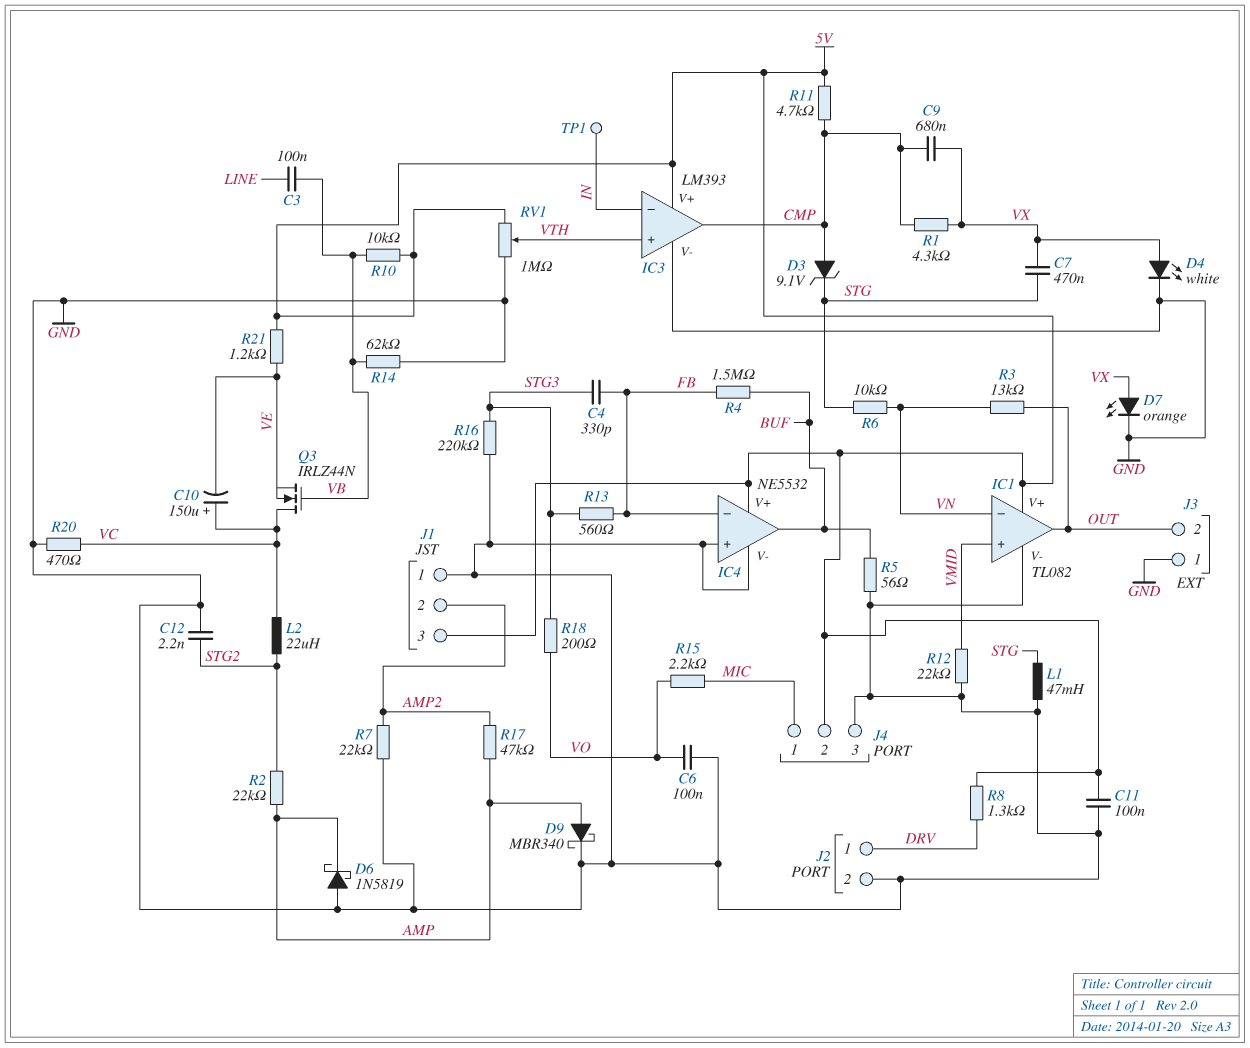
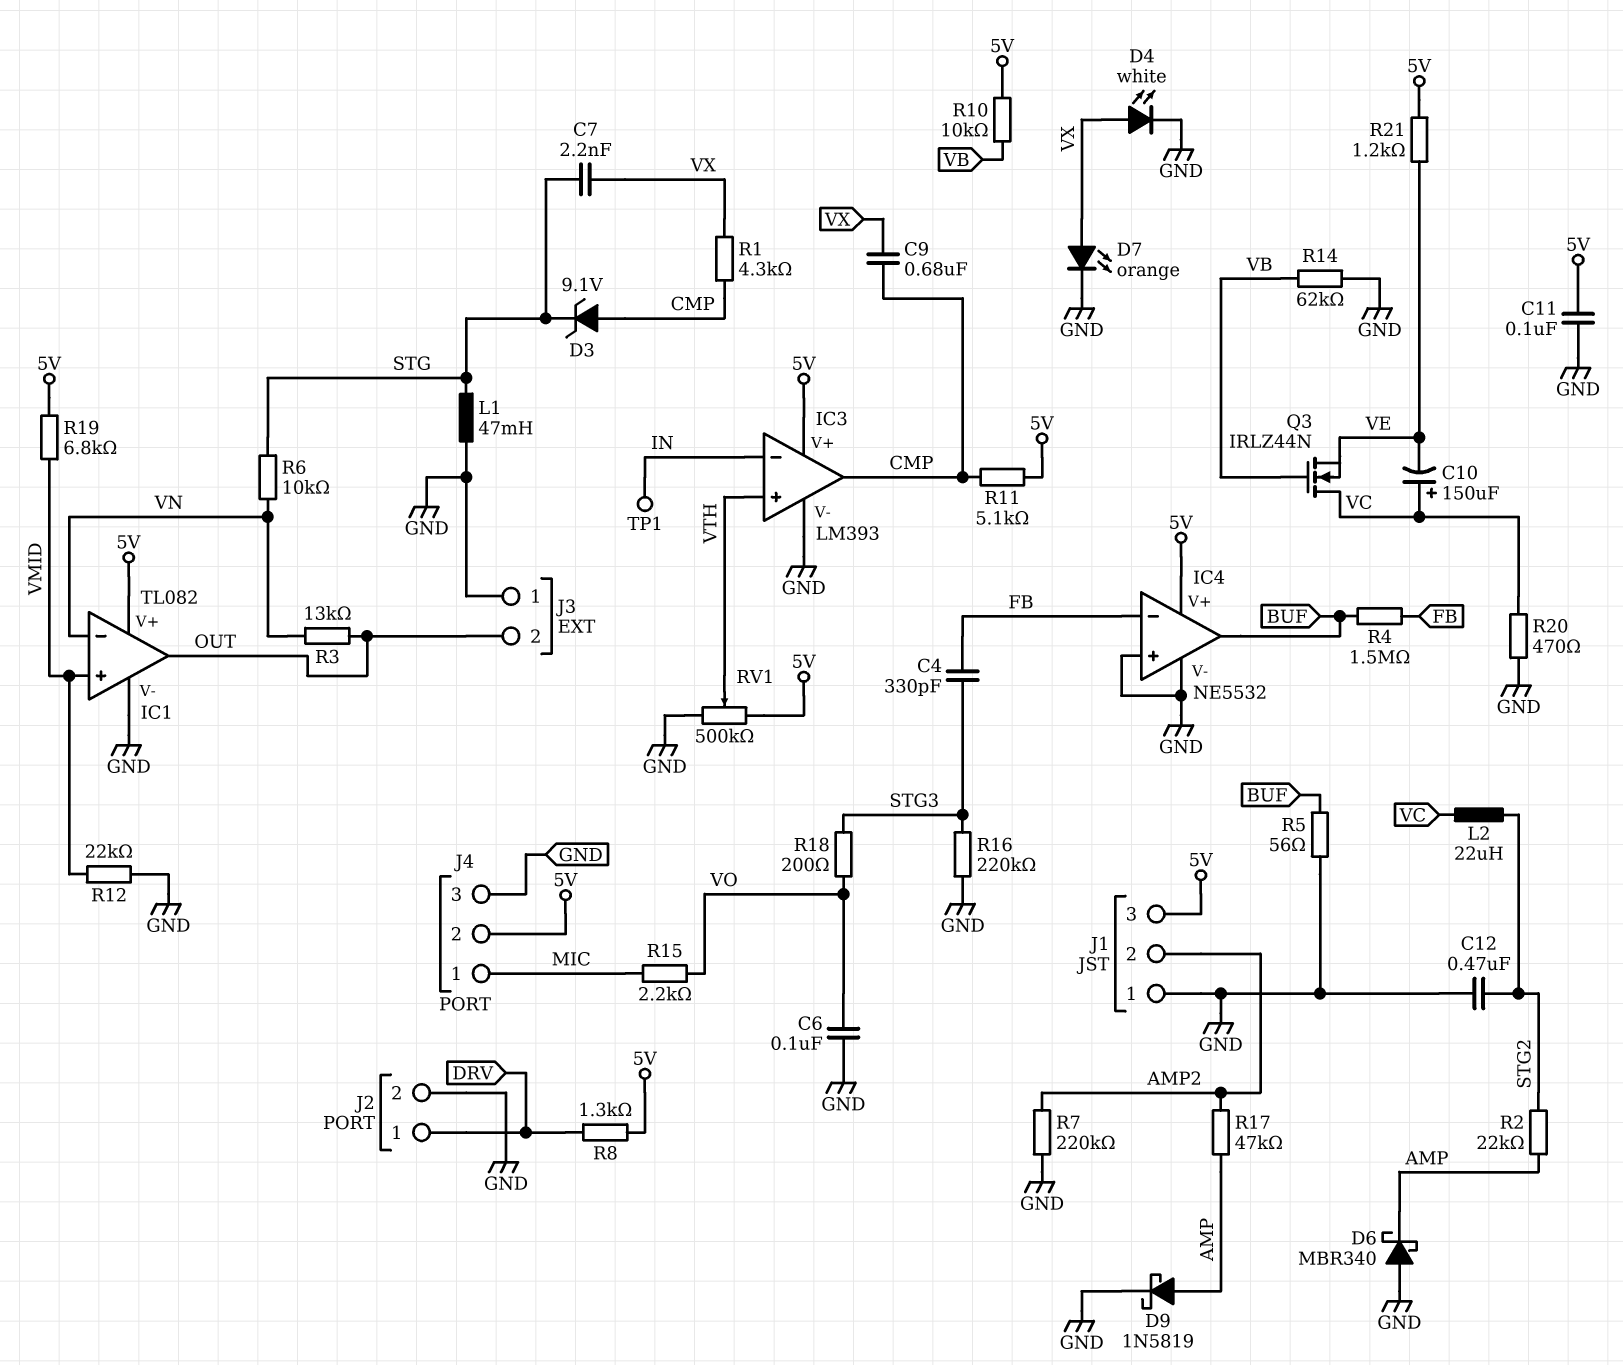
C3: 100nF (LINE, VB) -> none
C7: 470nF (STG, VX) -> 2.2nF (STG, VX)
C12: 2.2nF (GND, STG2) -> 470nF (GND, STG2)
D6: schottky 1N5819 (A GND, K AMP) -> schottky MBR340 (A GND, K AMP)
D9: schottky MBR340 (A AMP, K GND) -> schottky 1N5819 (A AMP, K GND)
R7: 22k (AMP2, GND) -> 220k (AMP2, GND)
R11: 4.7k (5V, CMP) -> 5.1k (5V, CMP)
R13: 560 (FB, STG3) -> none
R19: none -> 6.8k (5V, VMID)
RV1: 1M (5V, GND, wiper VTH) -> 500k (5V, GND, wiper VTH)

